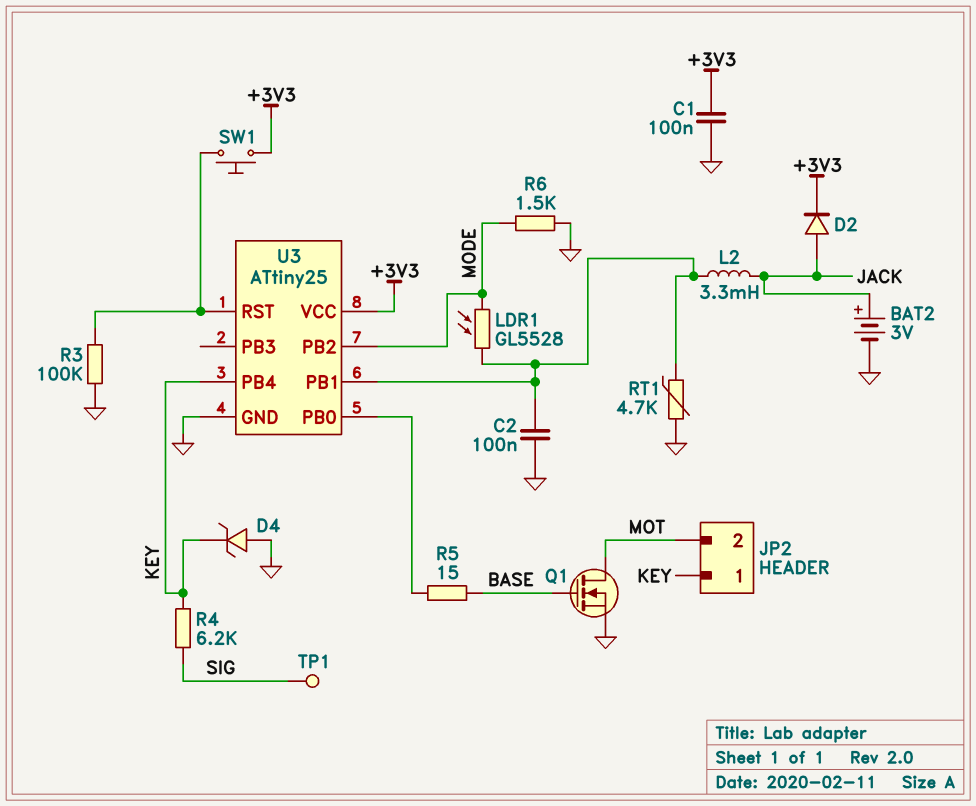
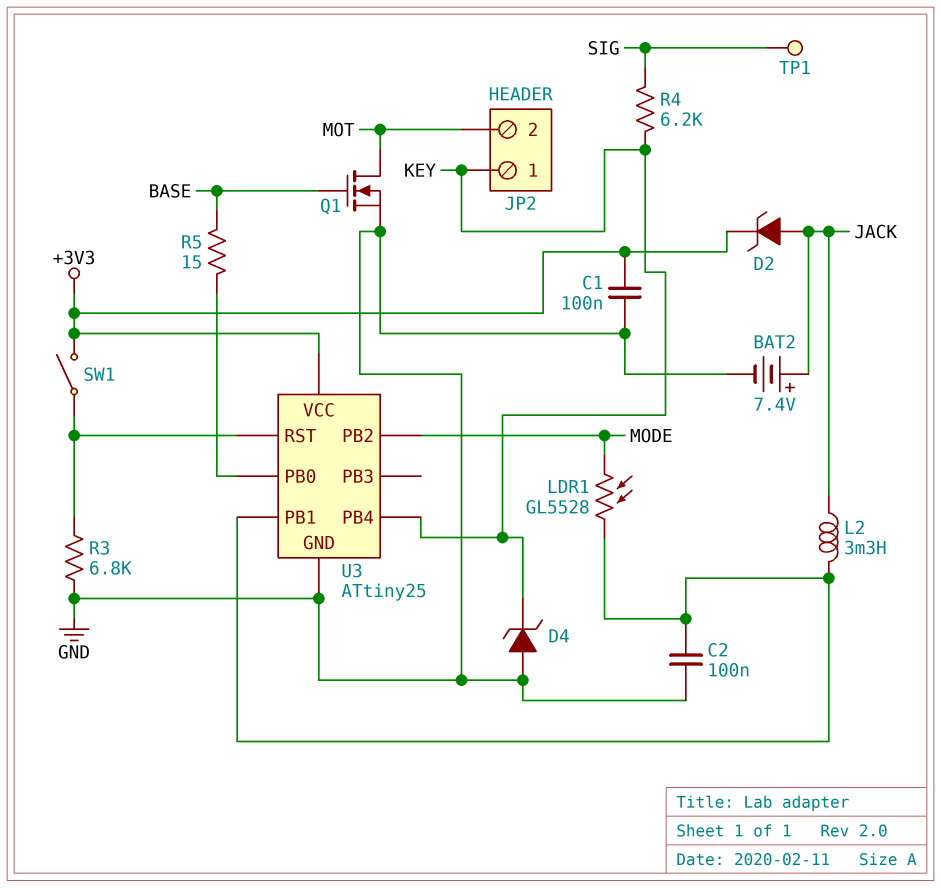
BAT2: 3V (plus JACK, minus GND) -> 7.4V (plus JACK, minus GND)
D2: diode (A JACK, K +3V3) -> zener (A JACK, K +3V3)
R3: 100k (GND, U3/RST) -> 6.8k (GND, U3/RST)
R6: 1.5k (GND, MODE) -> none
RT1: 4.7k (GND, U3/PB1) -> none
SW1: button (+3V3, U3/RST) -> switch (+3V3, U3/RST)

